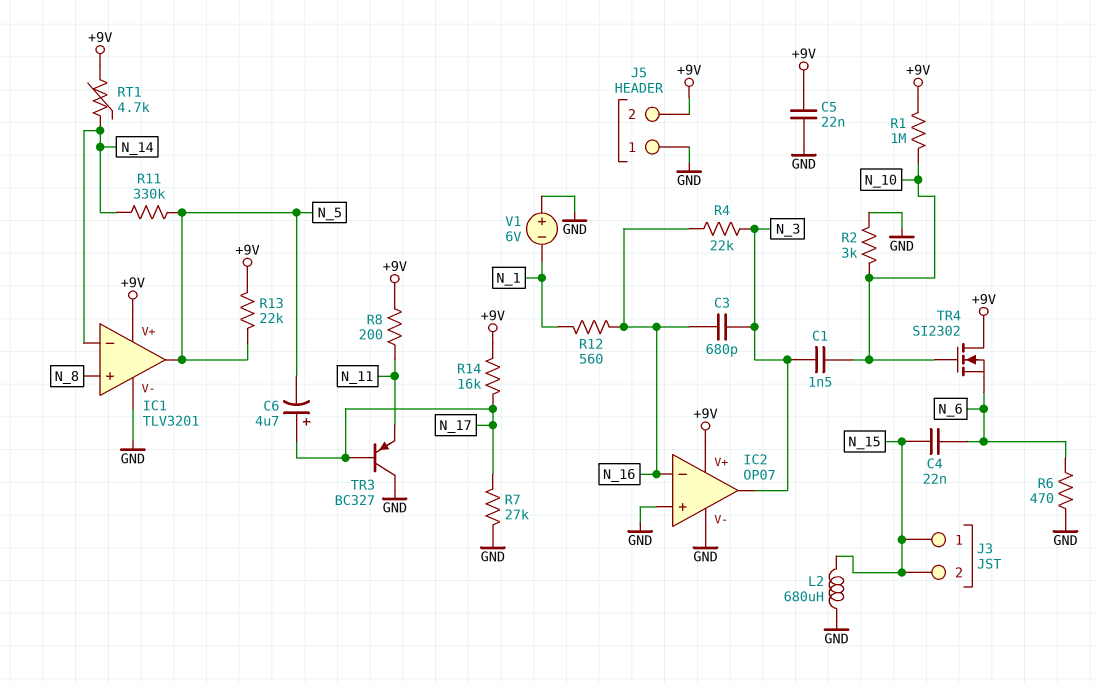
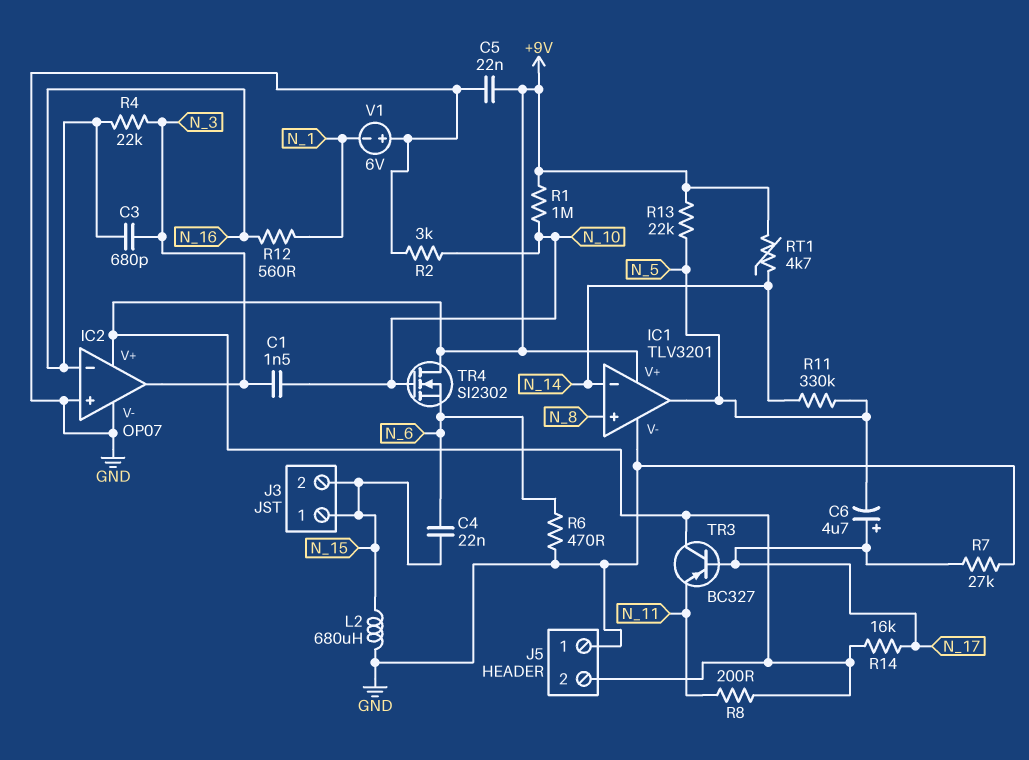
TR3: PNP BC327 (B N_17, C GND, E N_11) -> PNP BC327 (B N_17, C +9V, E N_11)

